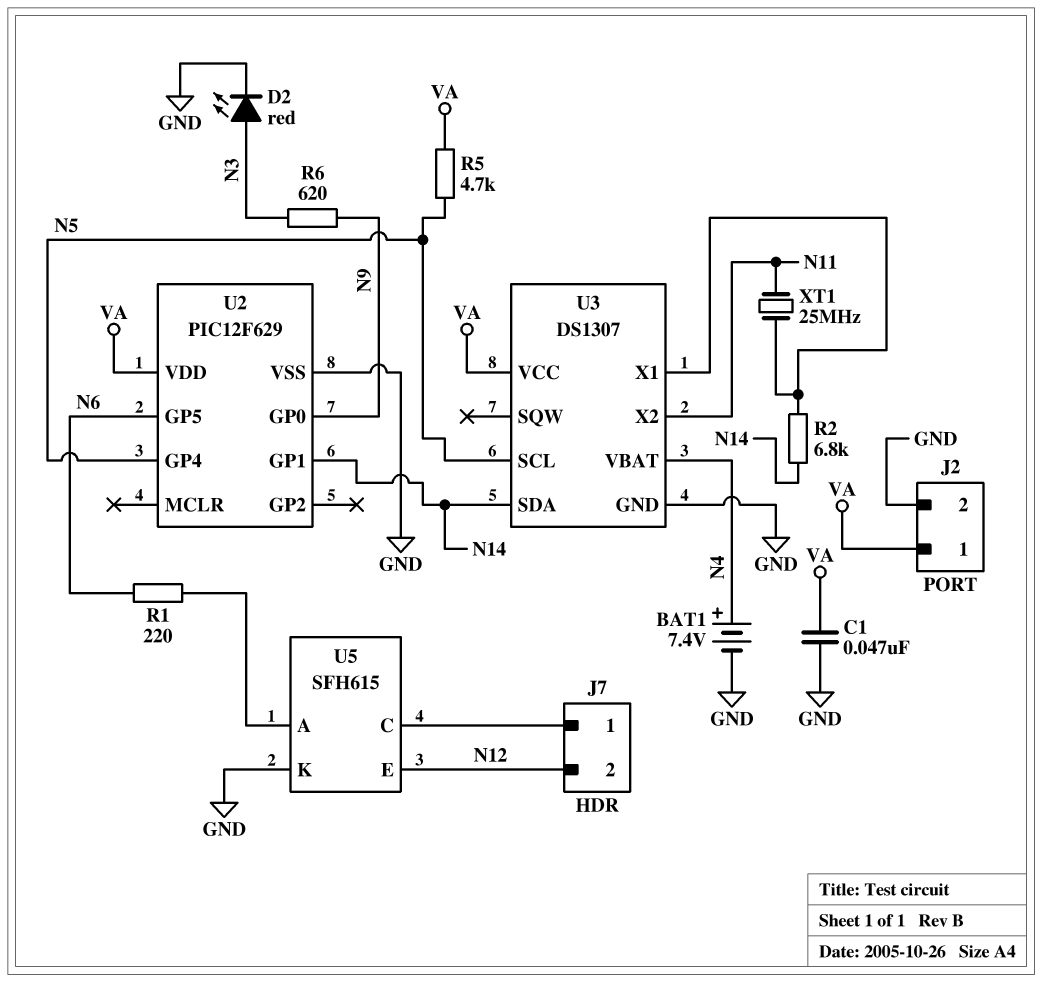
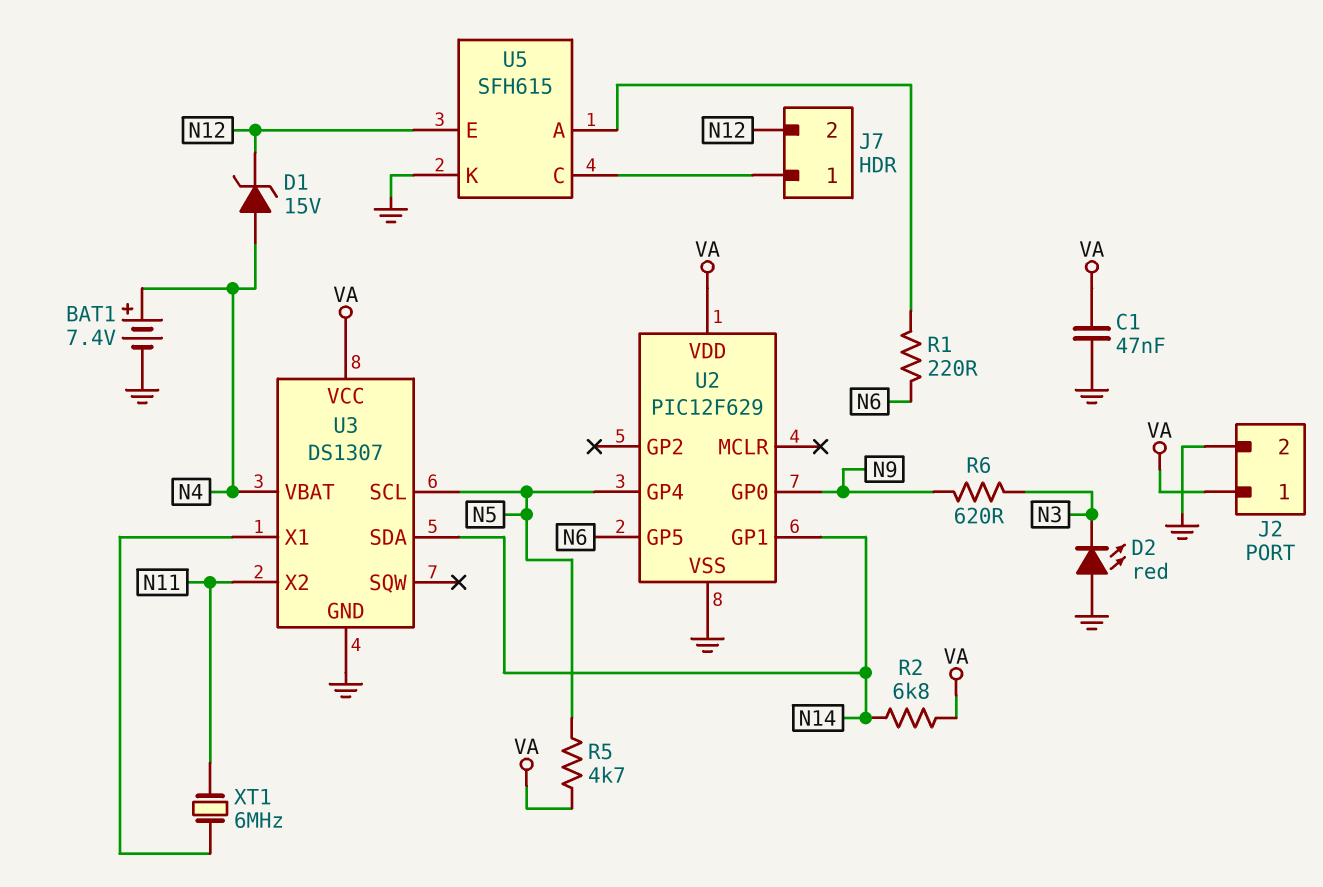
D1: none -> zener 15V (A N4, K N12)
D2: LED red (A N3, K GND) -> LED red (A GND, K N3)
R2: 6.8k (N14, U3/X1) -> 6.8k (N14, VA)
XT1: 25MHz (N11, U3/X1) -> 6MHz (N11, U3/X1)

